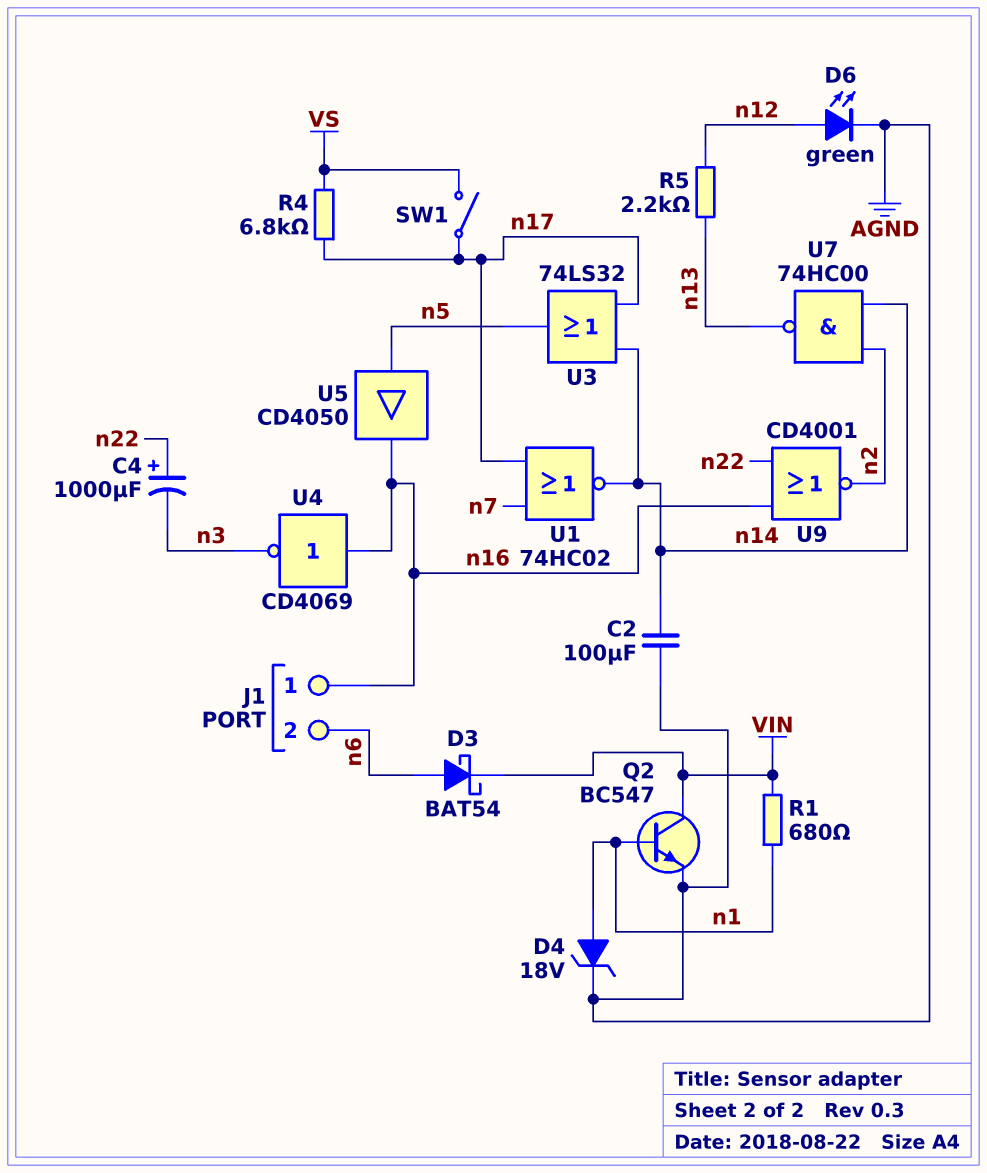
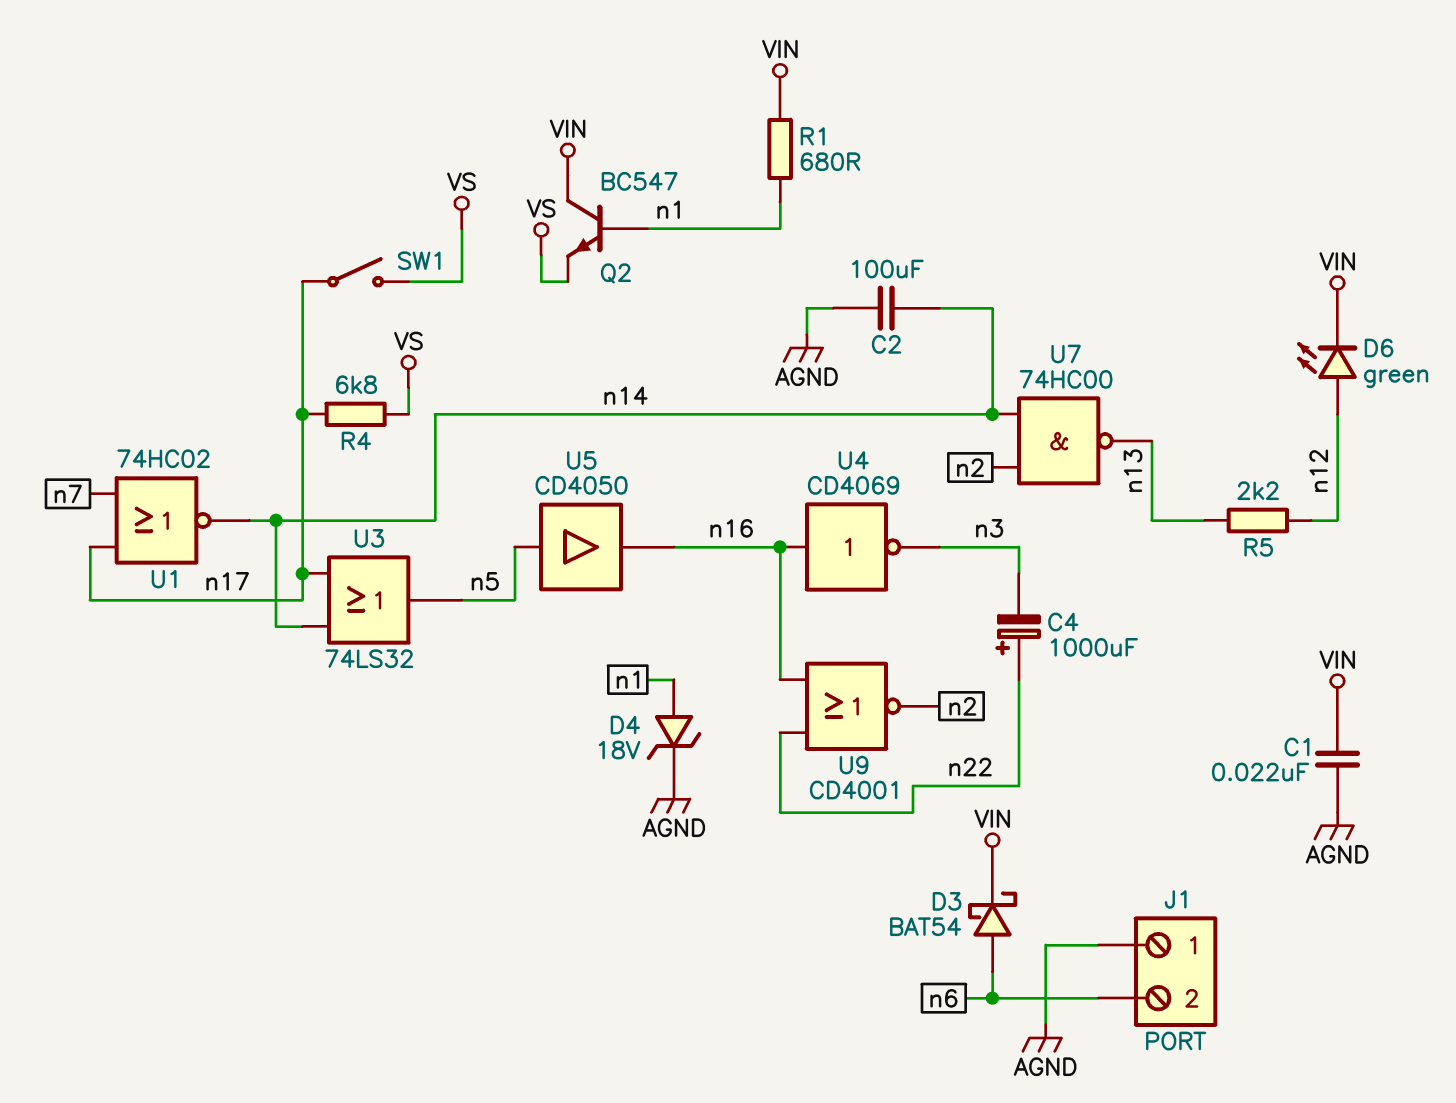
C1: none -> 22nF (AGND, VIN)
D6: LED green (A n12, K AGND) -> LED green (A n12, K VIN)
J1 pin 1: n16 -> AGND
Q2: NPN BC547 (B n1, C VIN, E AGND) -> NPN BC547 (B n1, C VIN, E VS)

